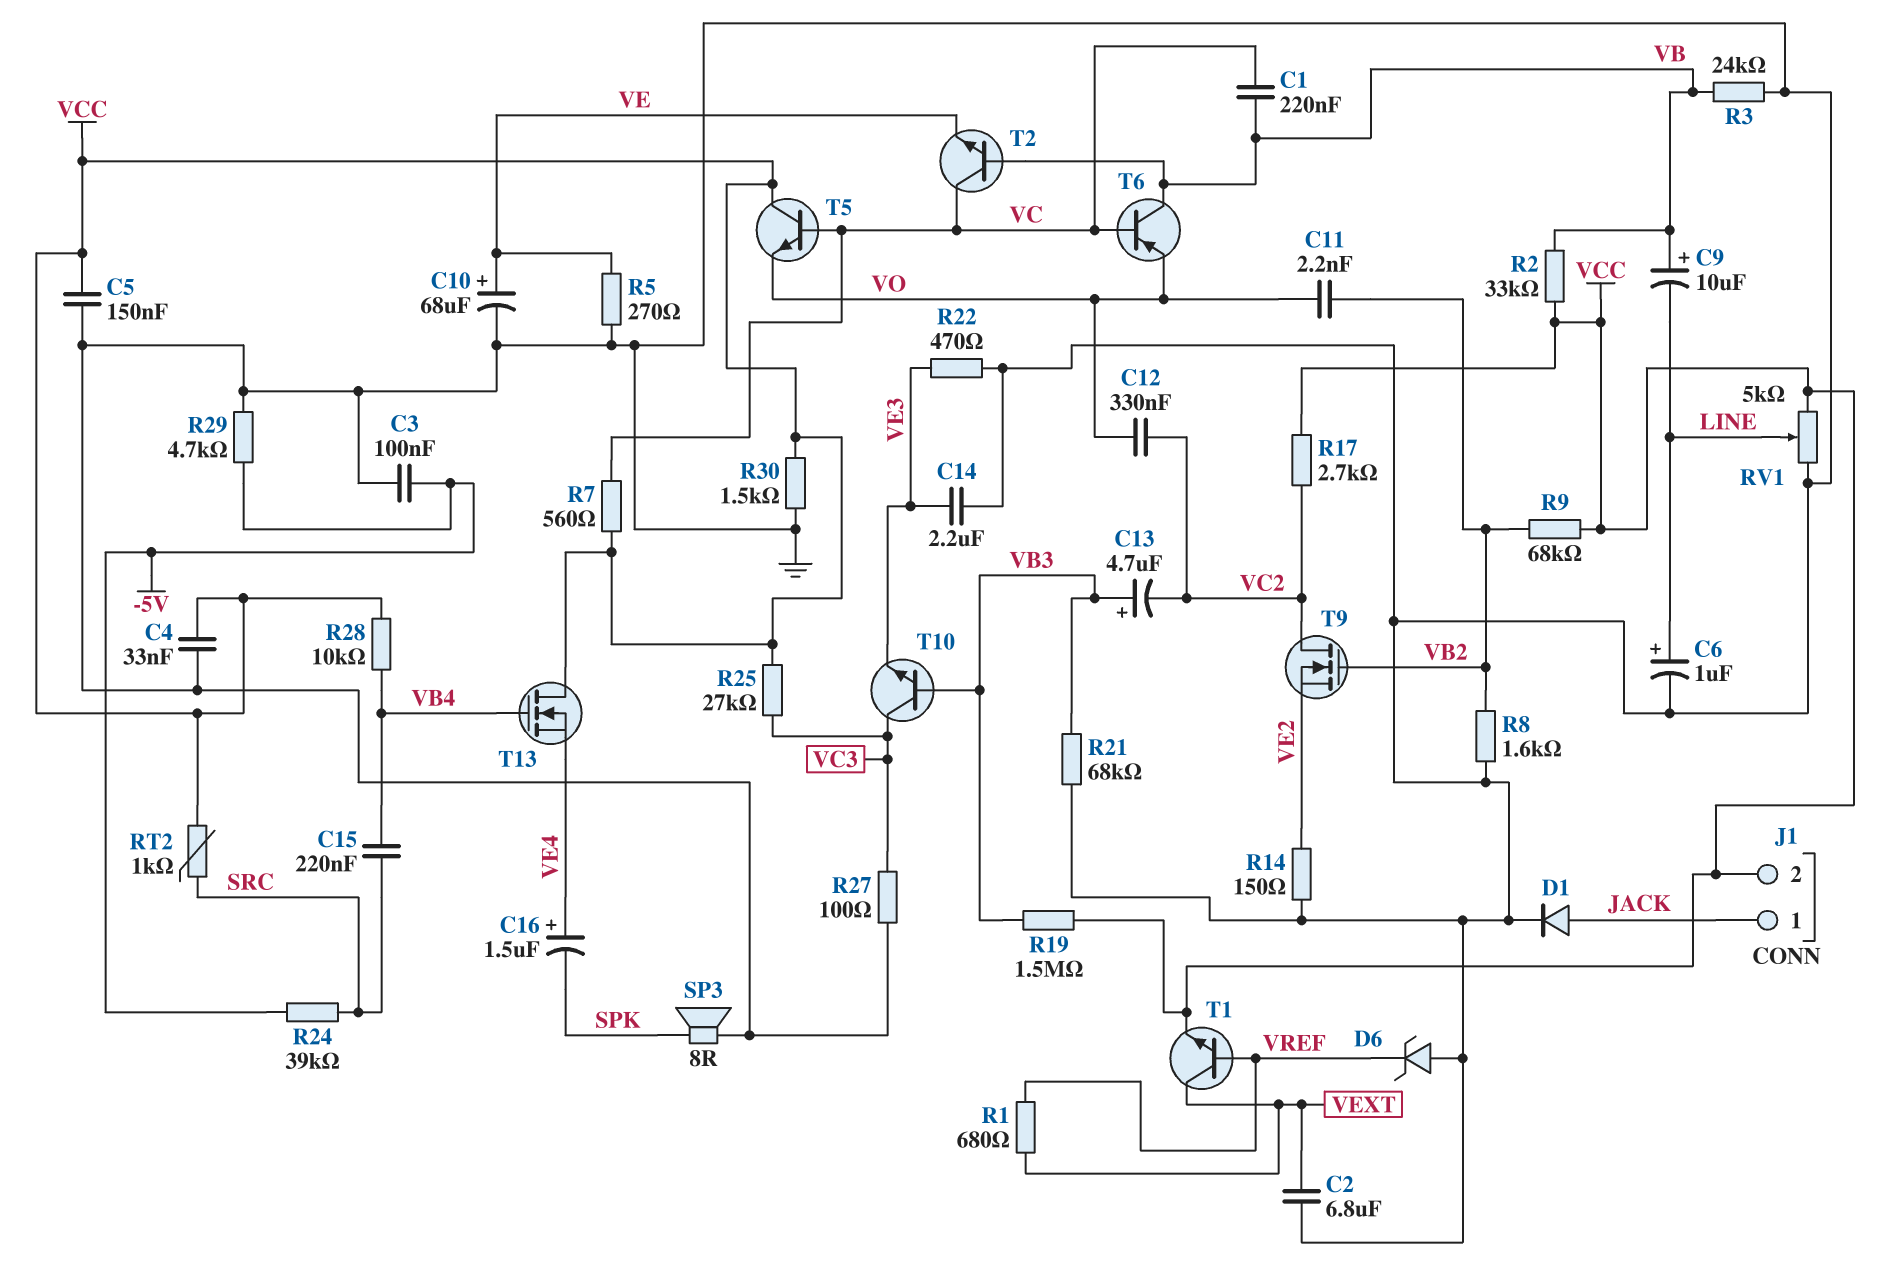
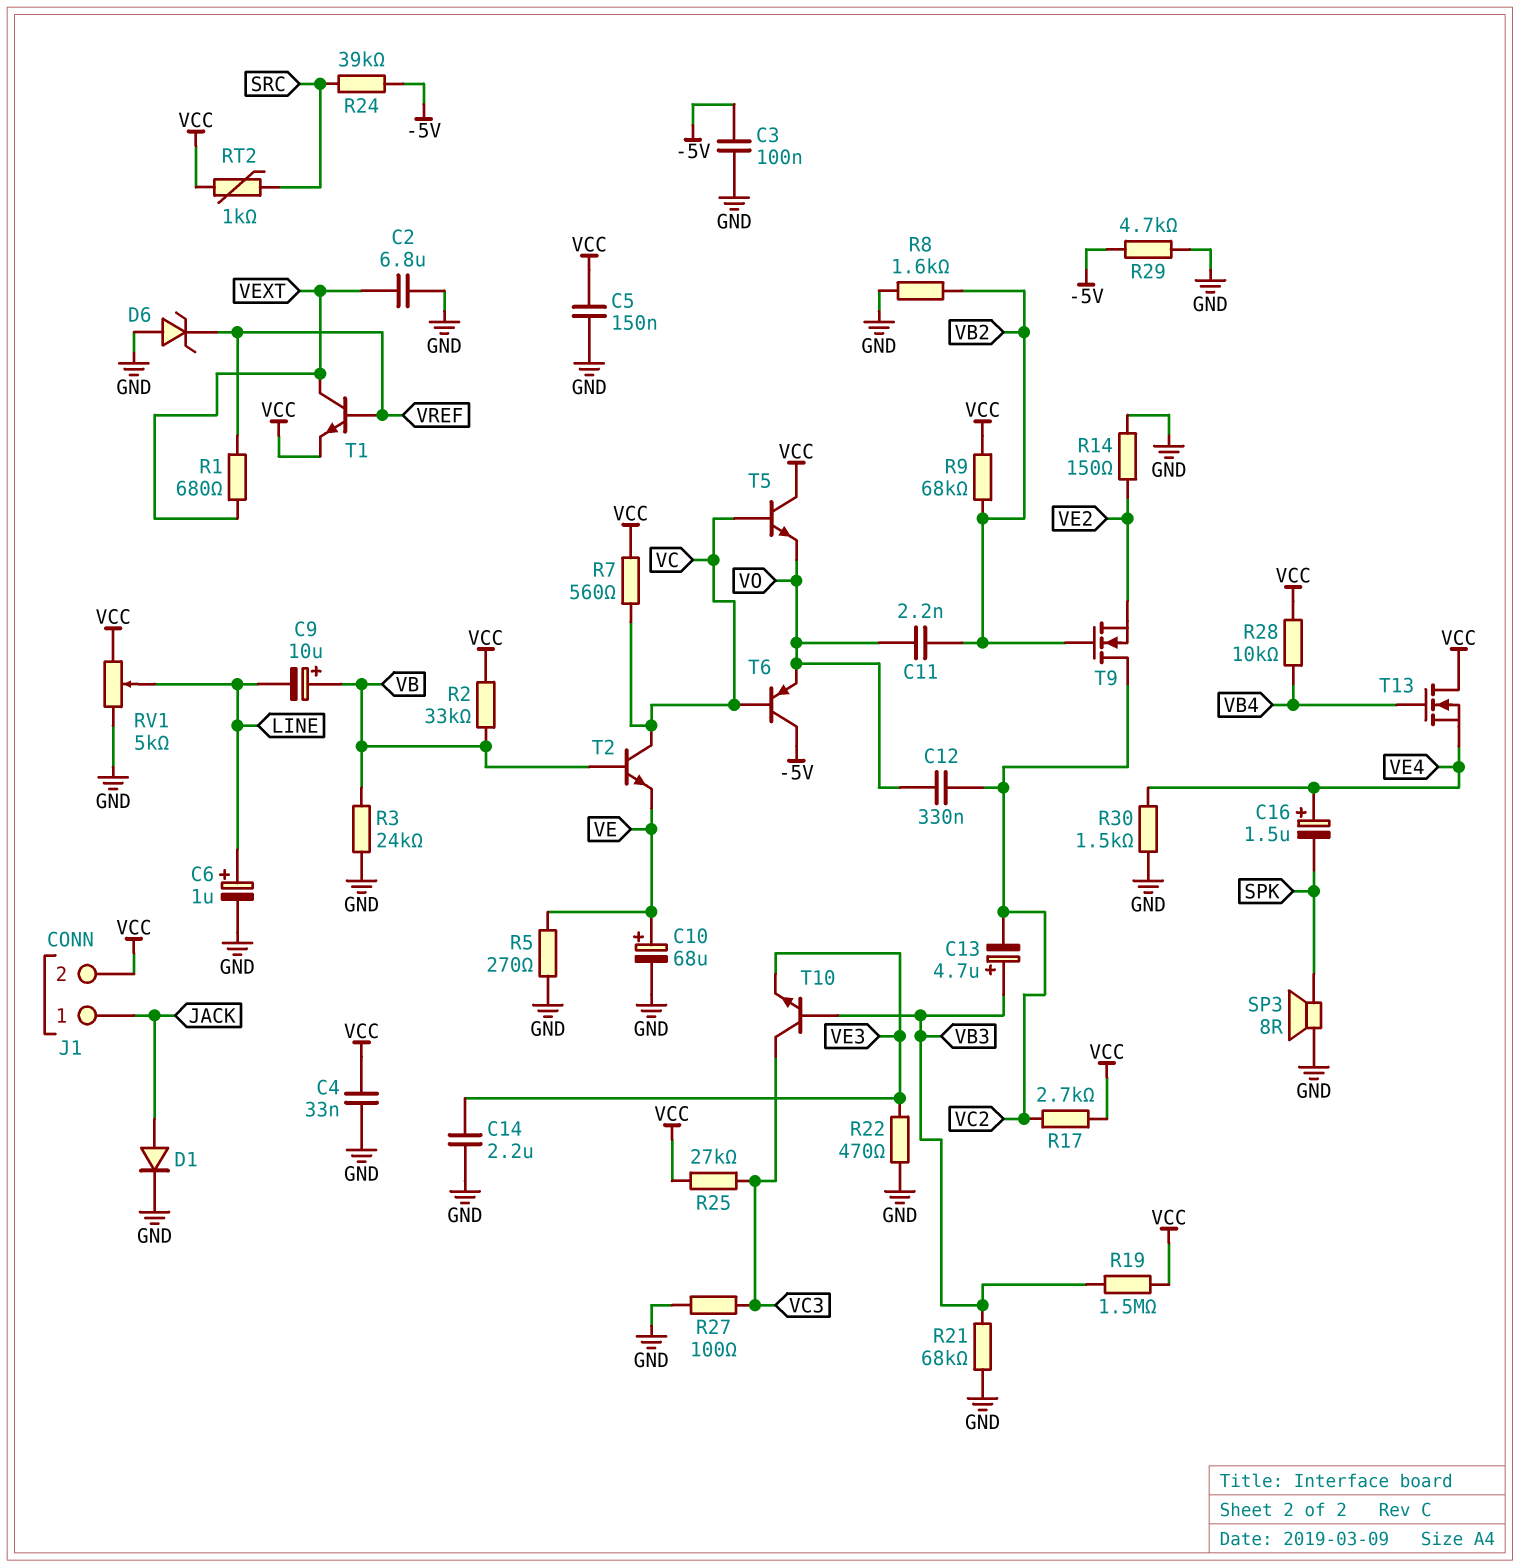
C1: 220nF (VB, VC) -> none
C15: 220nF (SRC, VB4) -> none
R30: 1.5k (GND, VCC) -> 1.5k (GND, VE4)
T6: PNP (B VC, C VB, E VO) -> PNP (B VC, C -5V, E VO)

